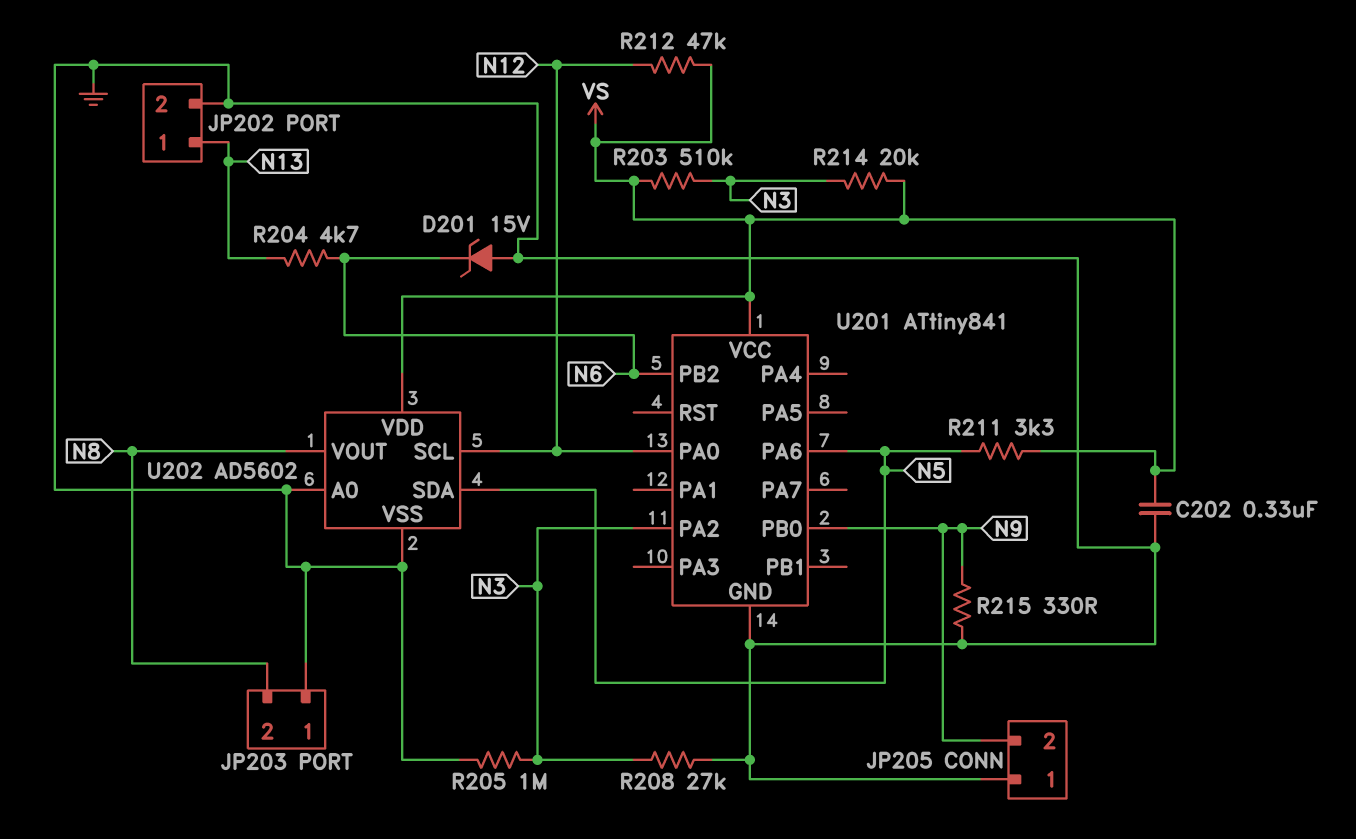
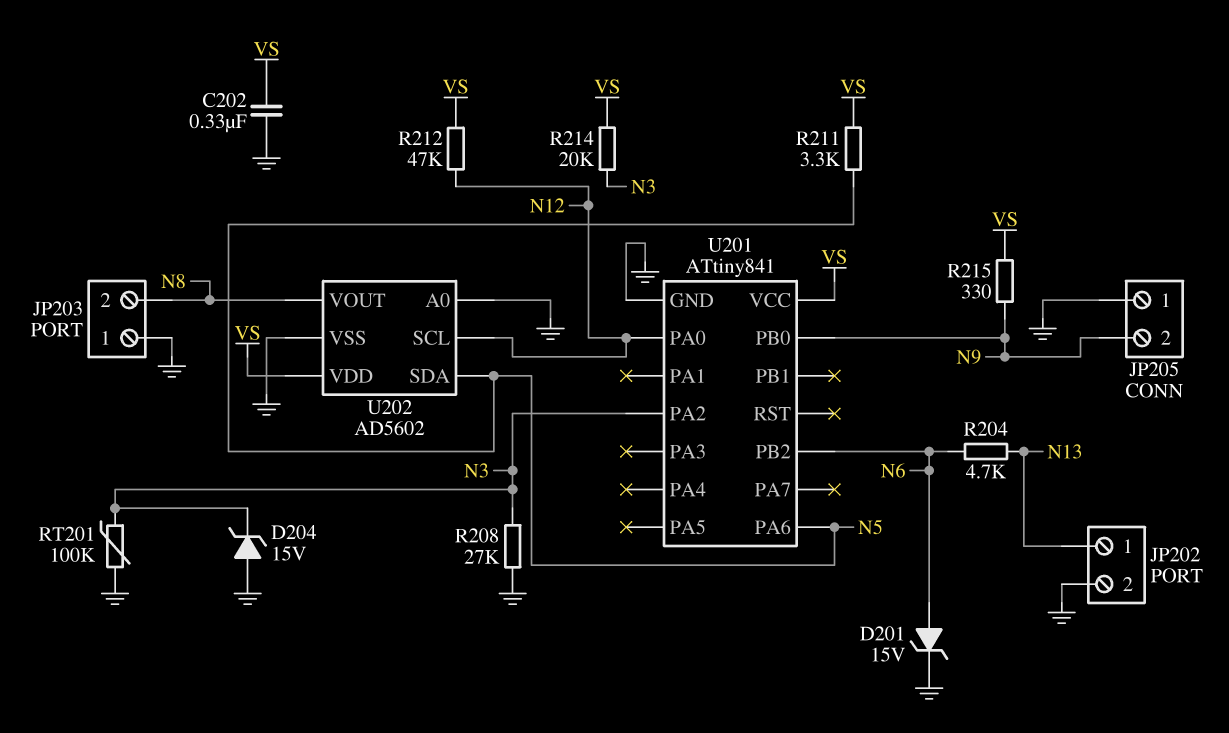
D201: zener 15V (A GND, K N6) -> zener 15V (A N6, K GND)
D204: none -> zener 15V (A GND, K N3)
R203: 510k (N3, VS) -> none
R205: 1M (GND, N3) -> none
R215: 330 (GND, N9) -> 330 (N9, VS)
RT201: none -> 100k (GND, N3)

